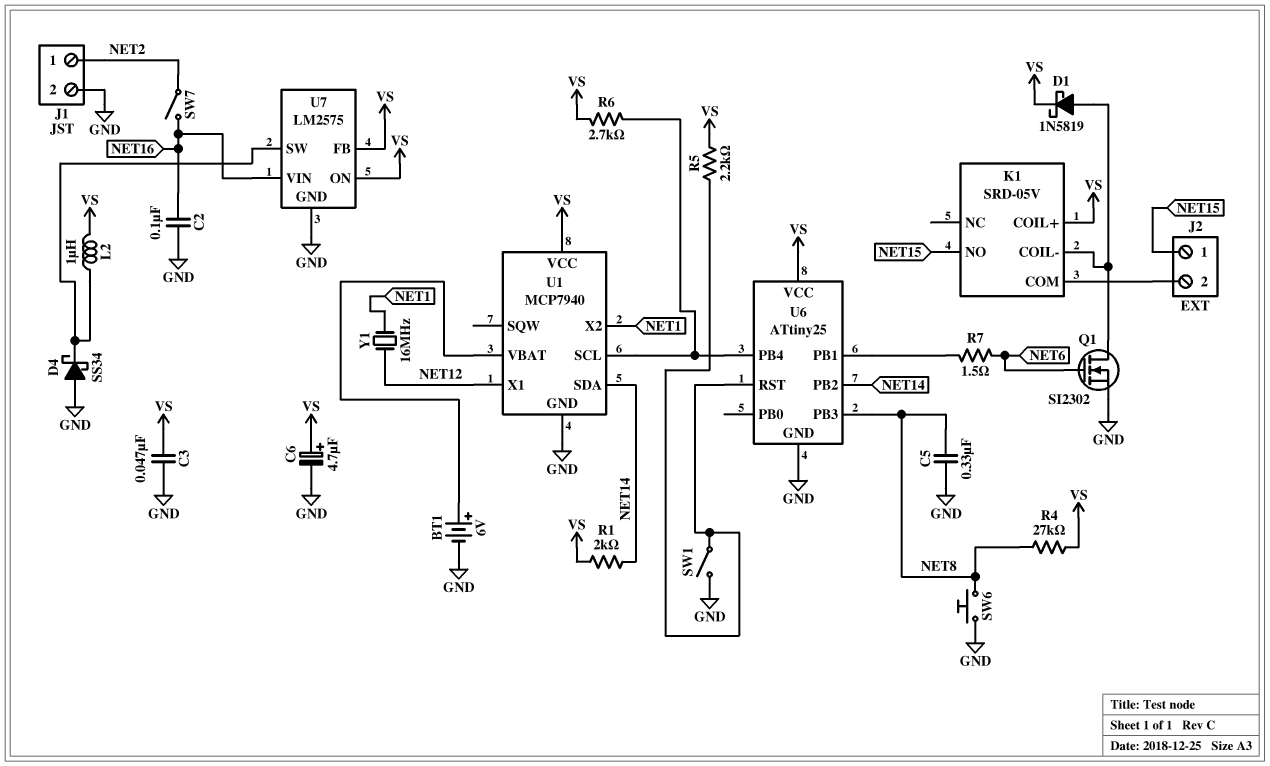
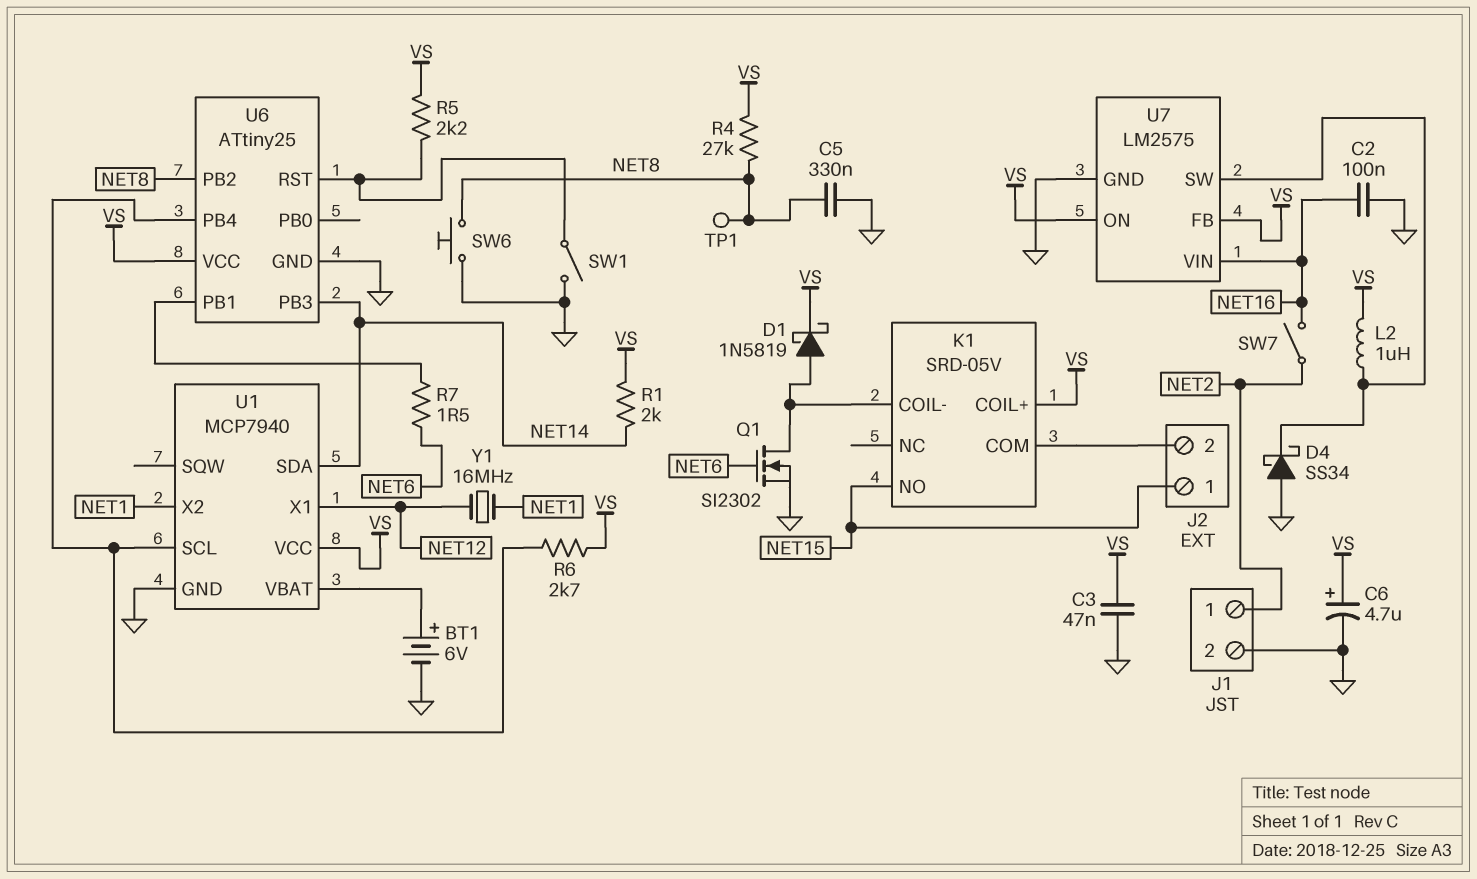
TP1: none -> test point (NET8)
U6 pin PB2: NET14 -> NET8
U6 pin PB3: NET8 -> NET14

